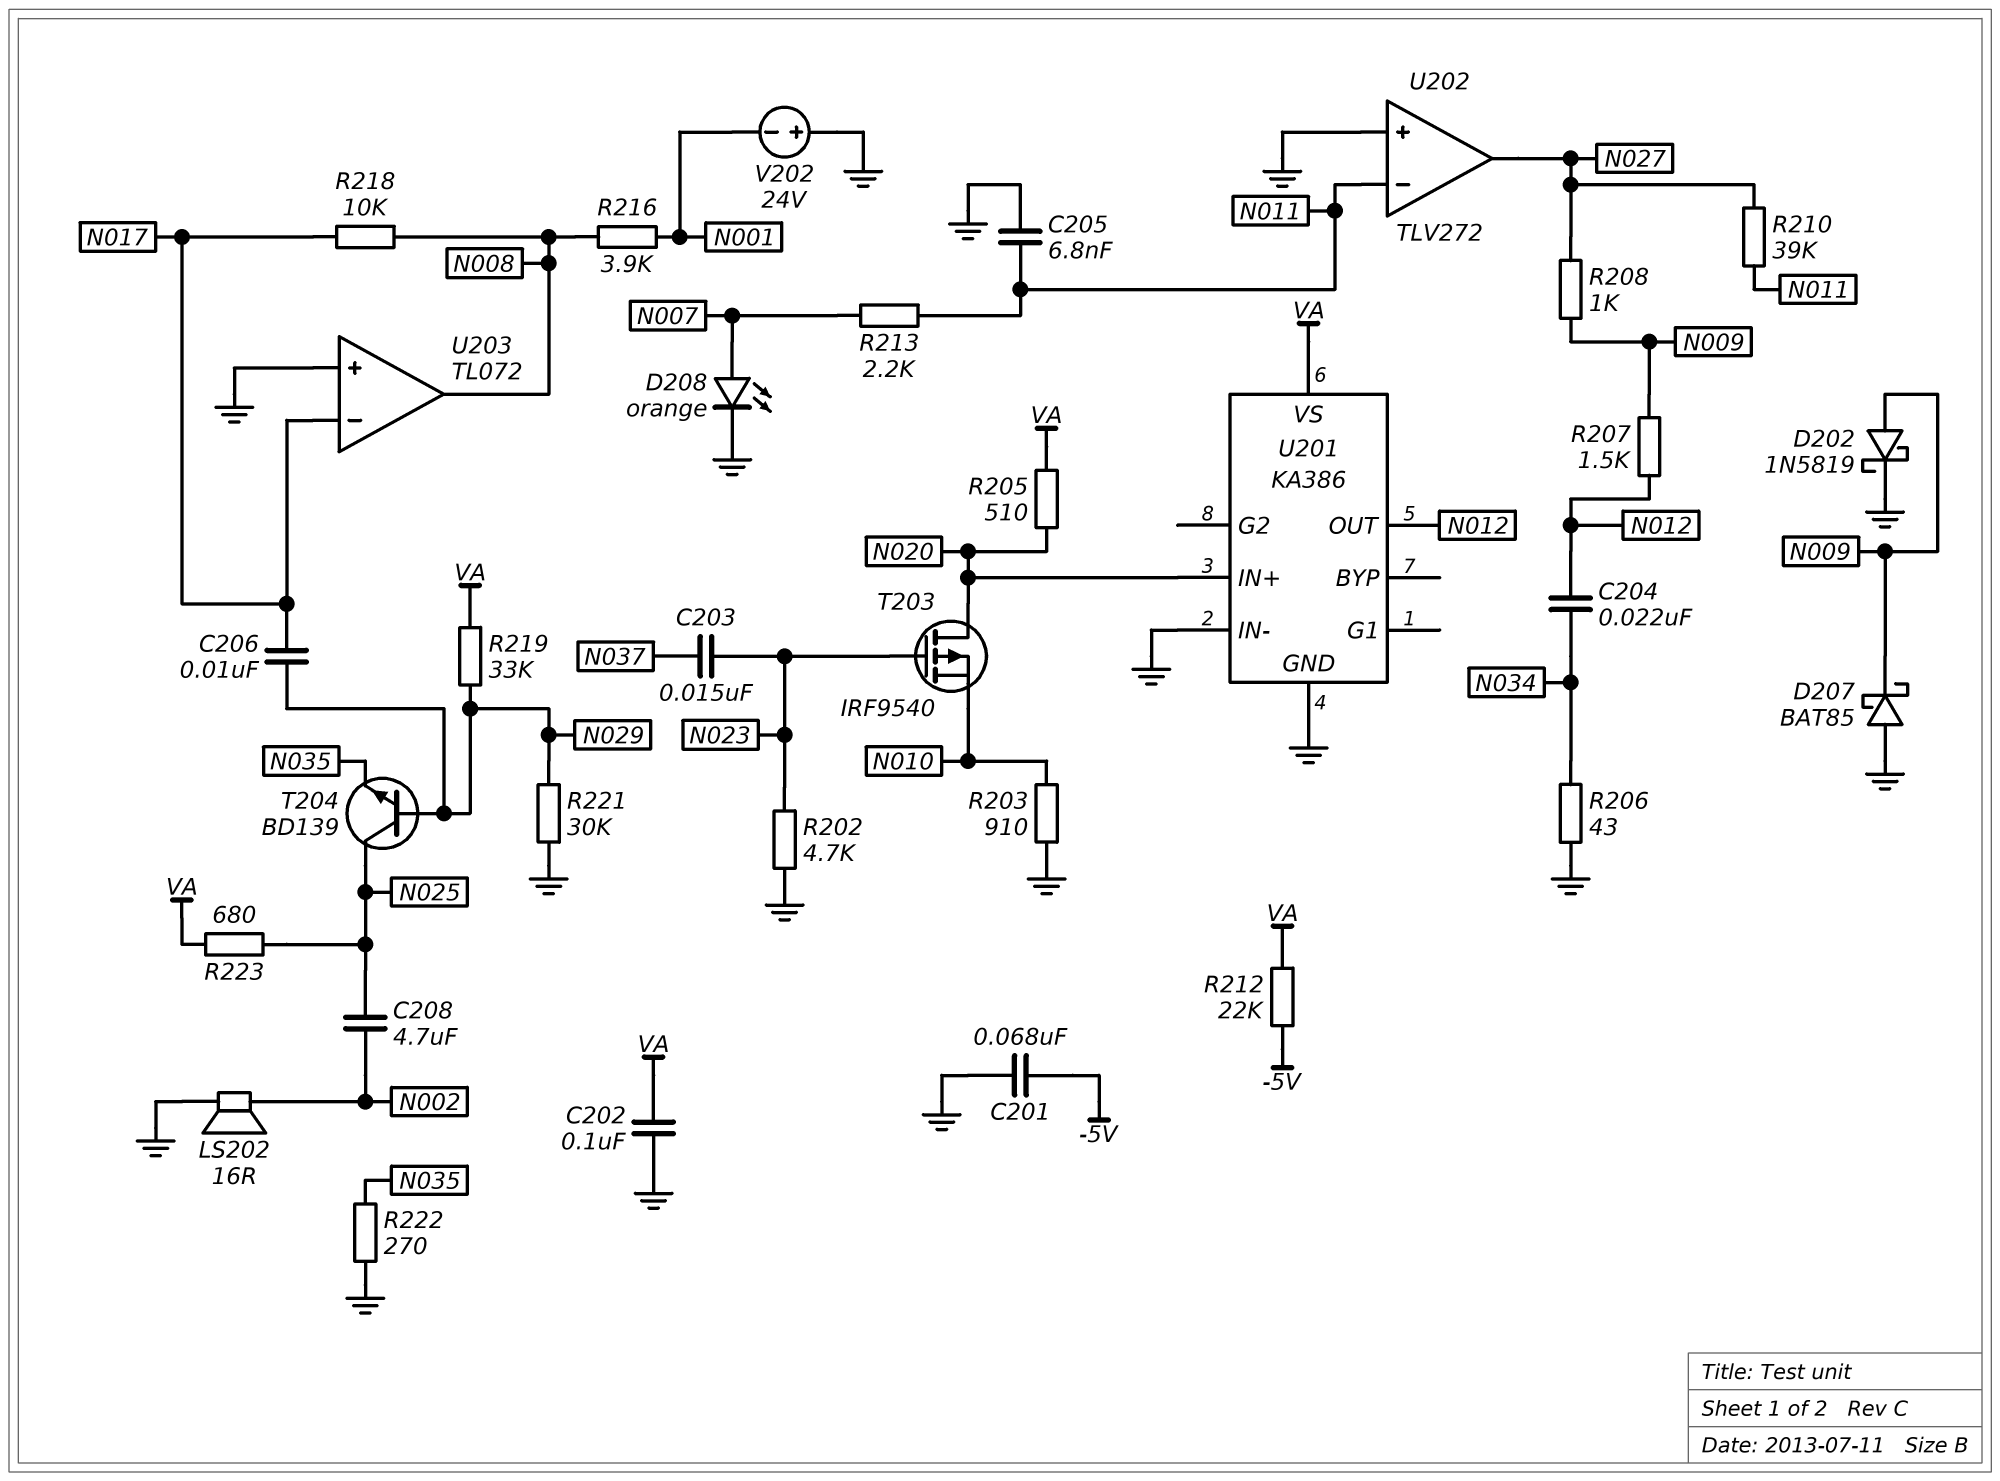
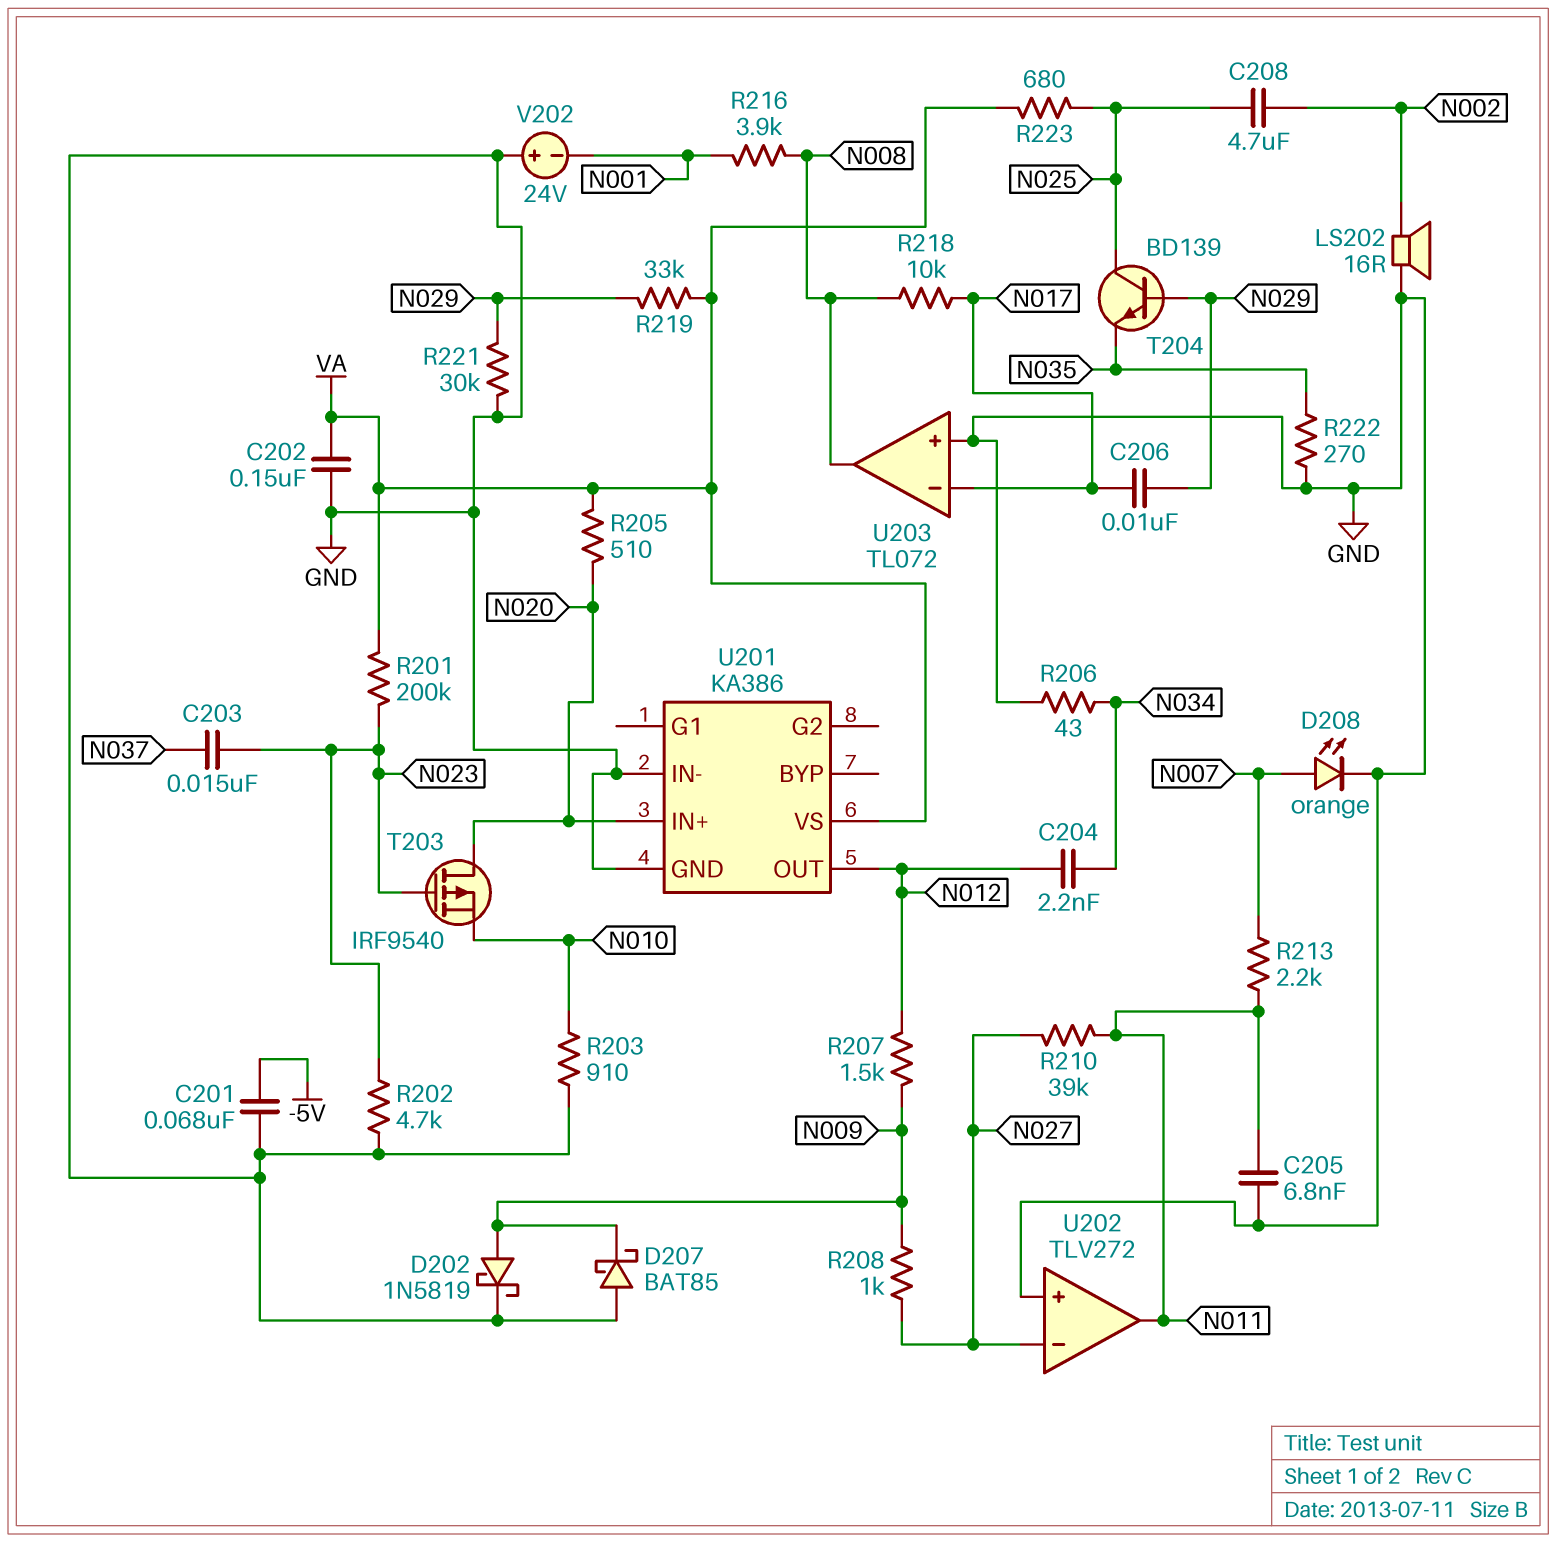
C202: 100nF (GND, VA) -> 150nF (GND, VA)
C204: 22nF (N012, N034) -> 2.2nF (N012, N034)
R201: none -> 200k (N023, VA)
R212: 22k (-5V, VA) -> none
U202 pin in-: N011 -> N027
U202 pin out: N027 -> N011

